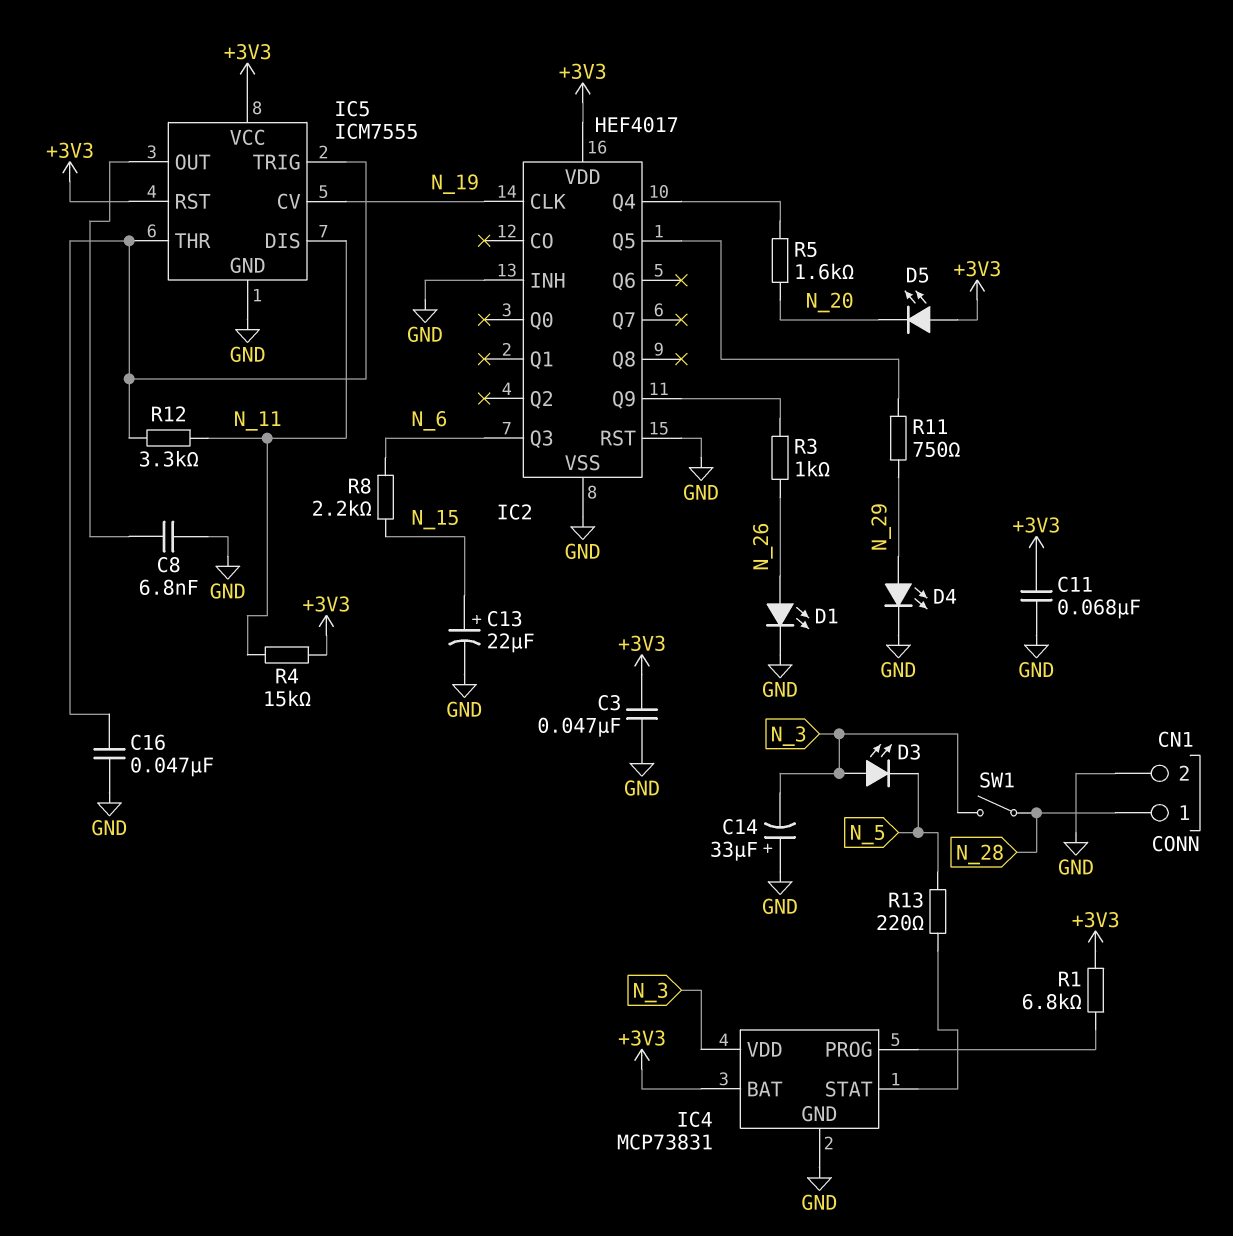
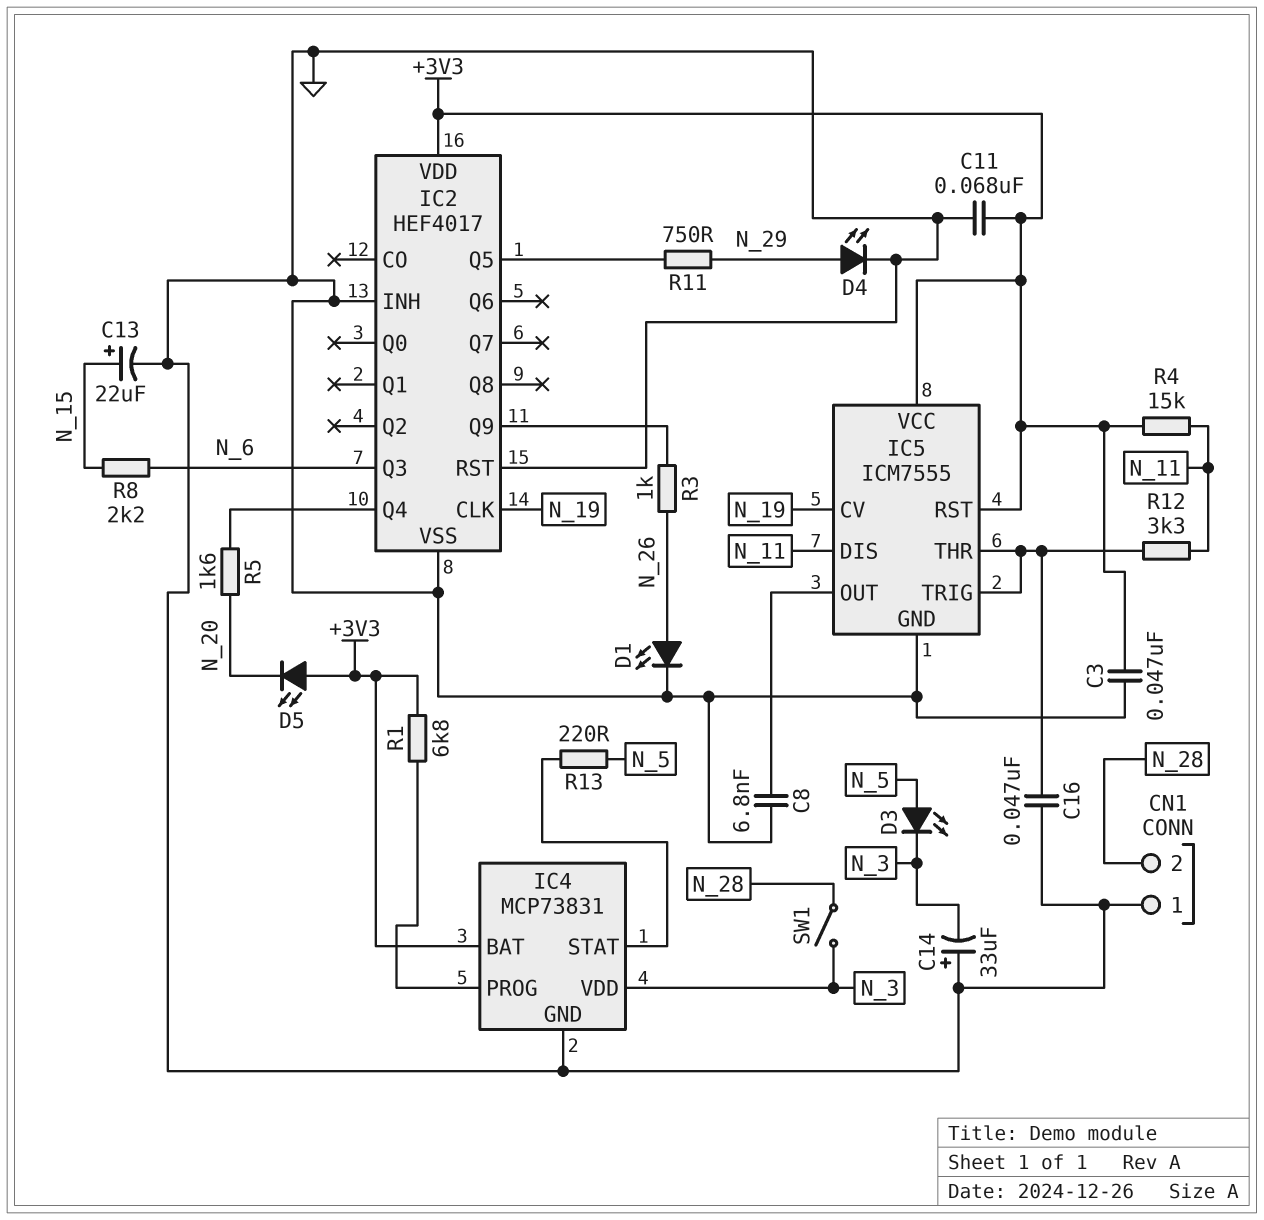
CN1 pin 1: N_28 -> GND
CN1 pin 2: GND -> N_28
D3: LED (A N_3, K N_5) -> LED (A N_5, K N_3)

